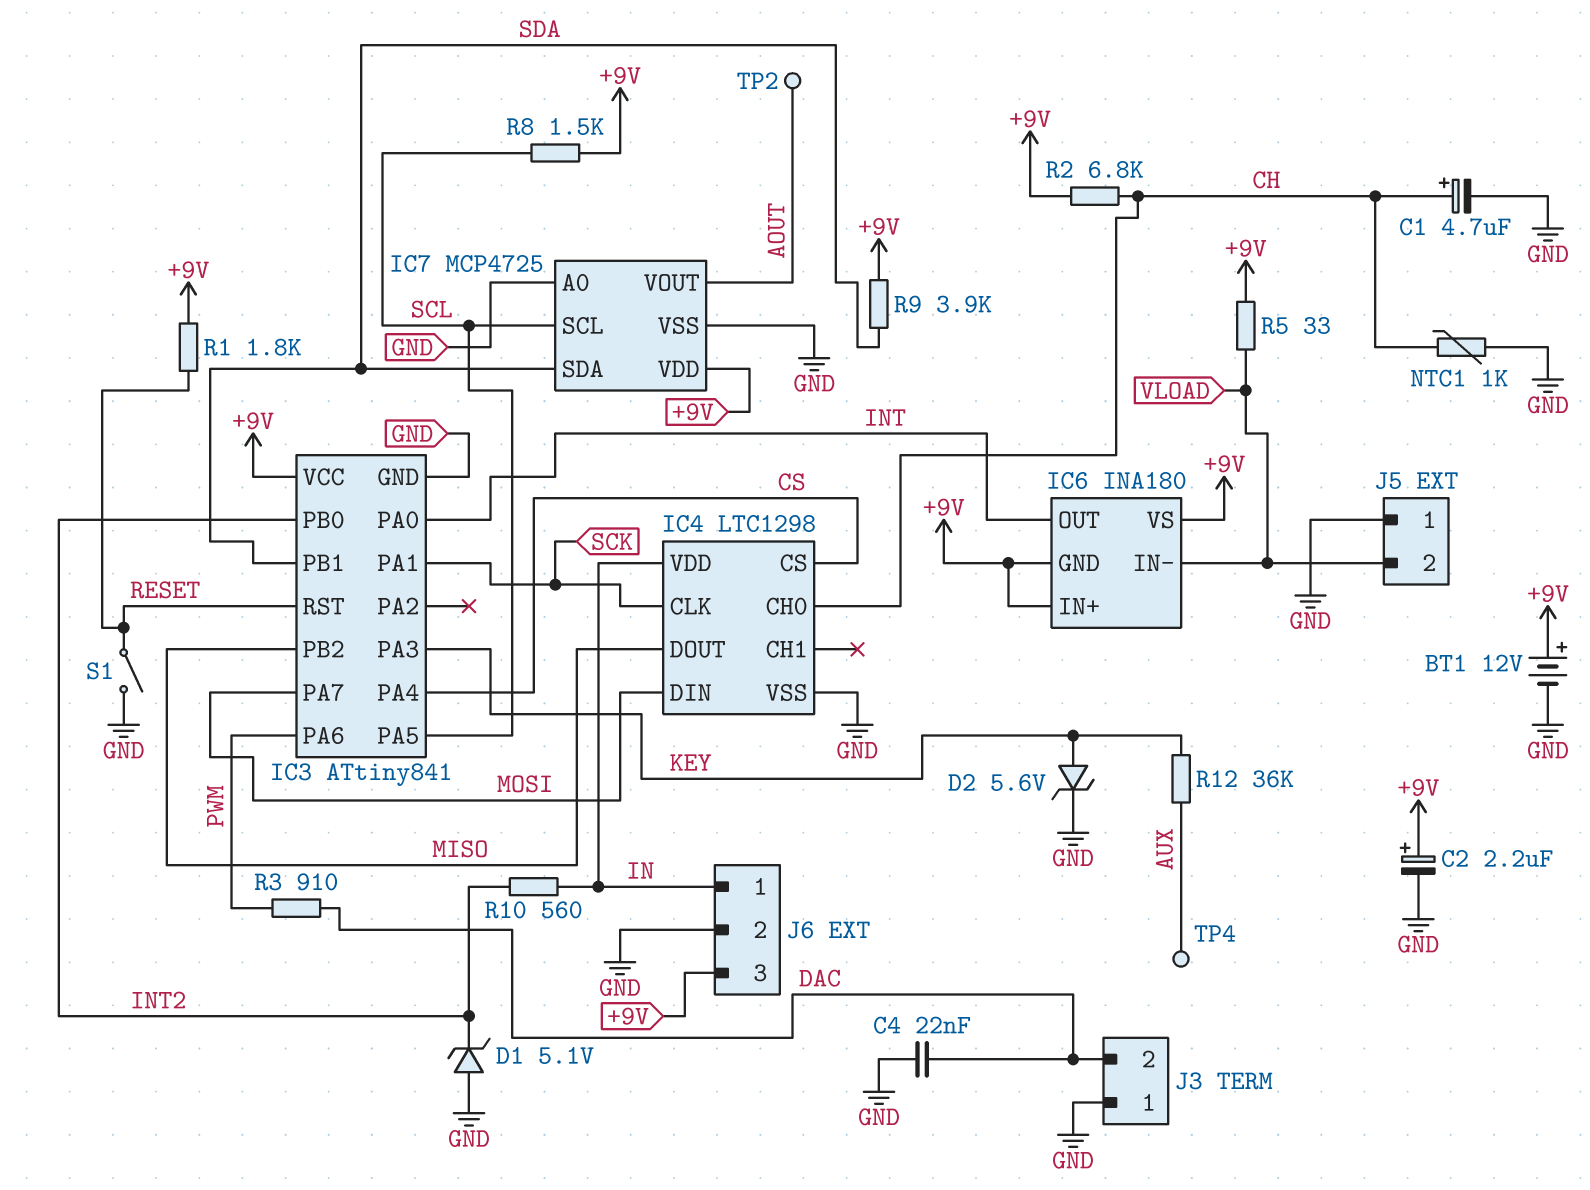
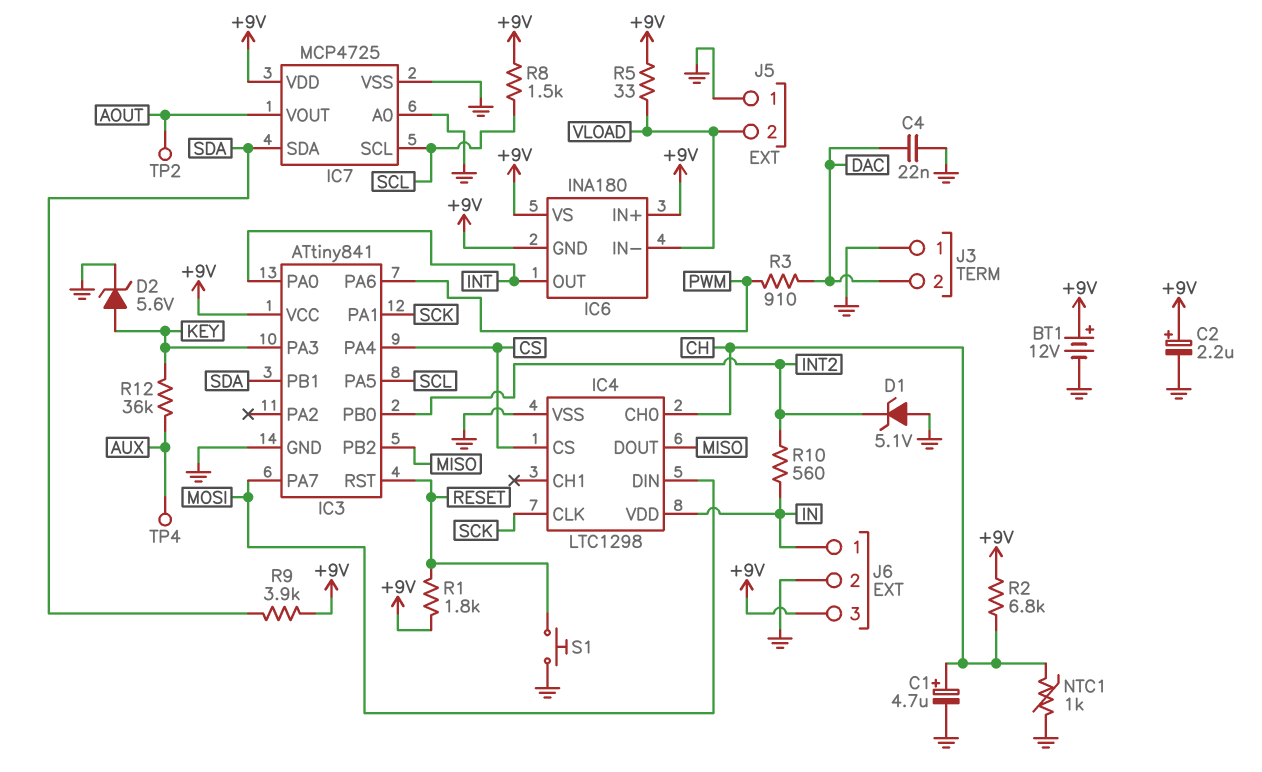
S1: switch (GND, RESET) -> button (GND, RESET)

